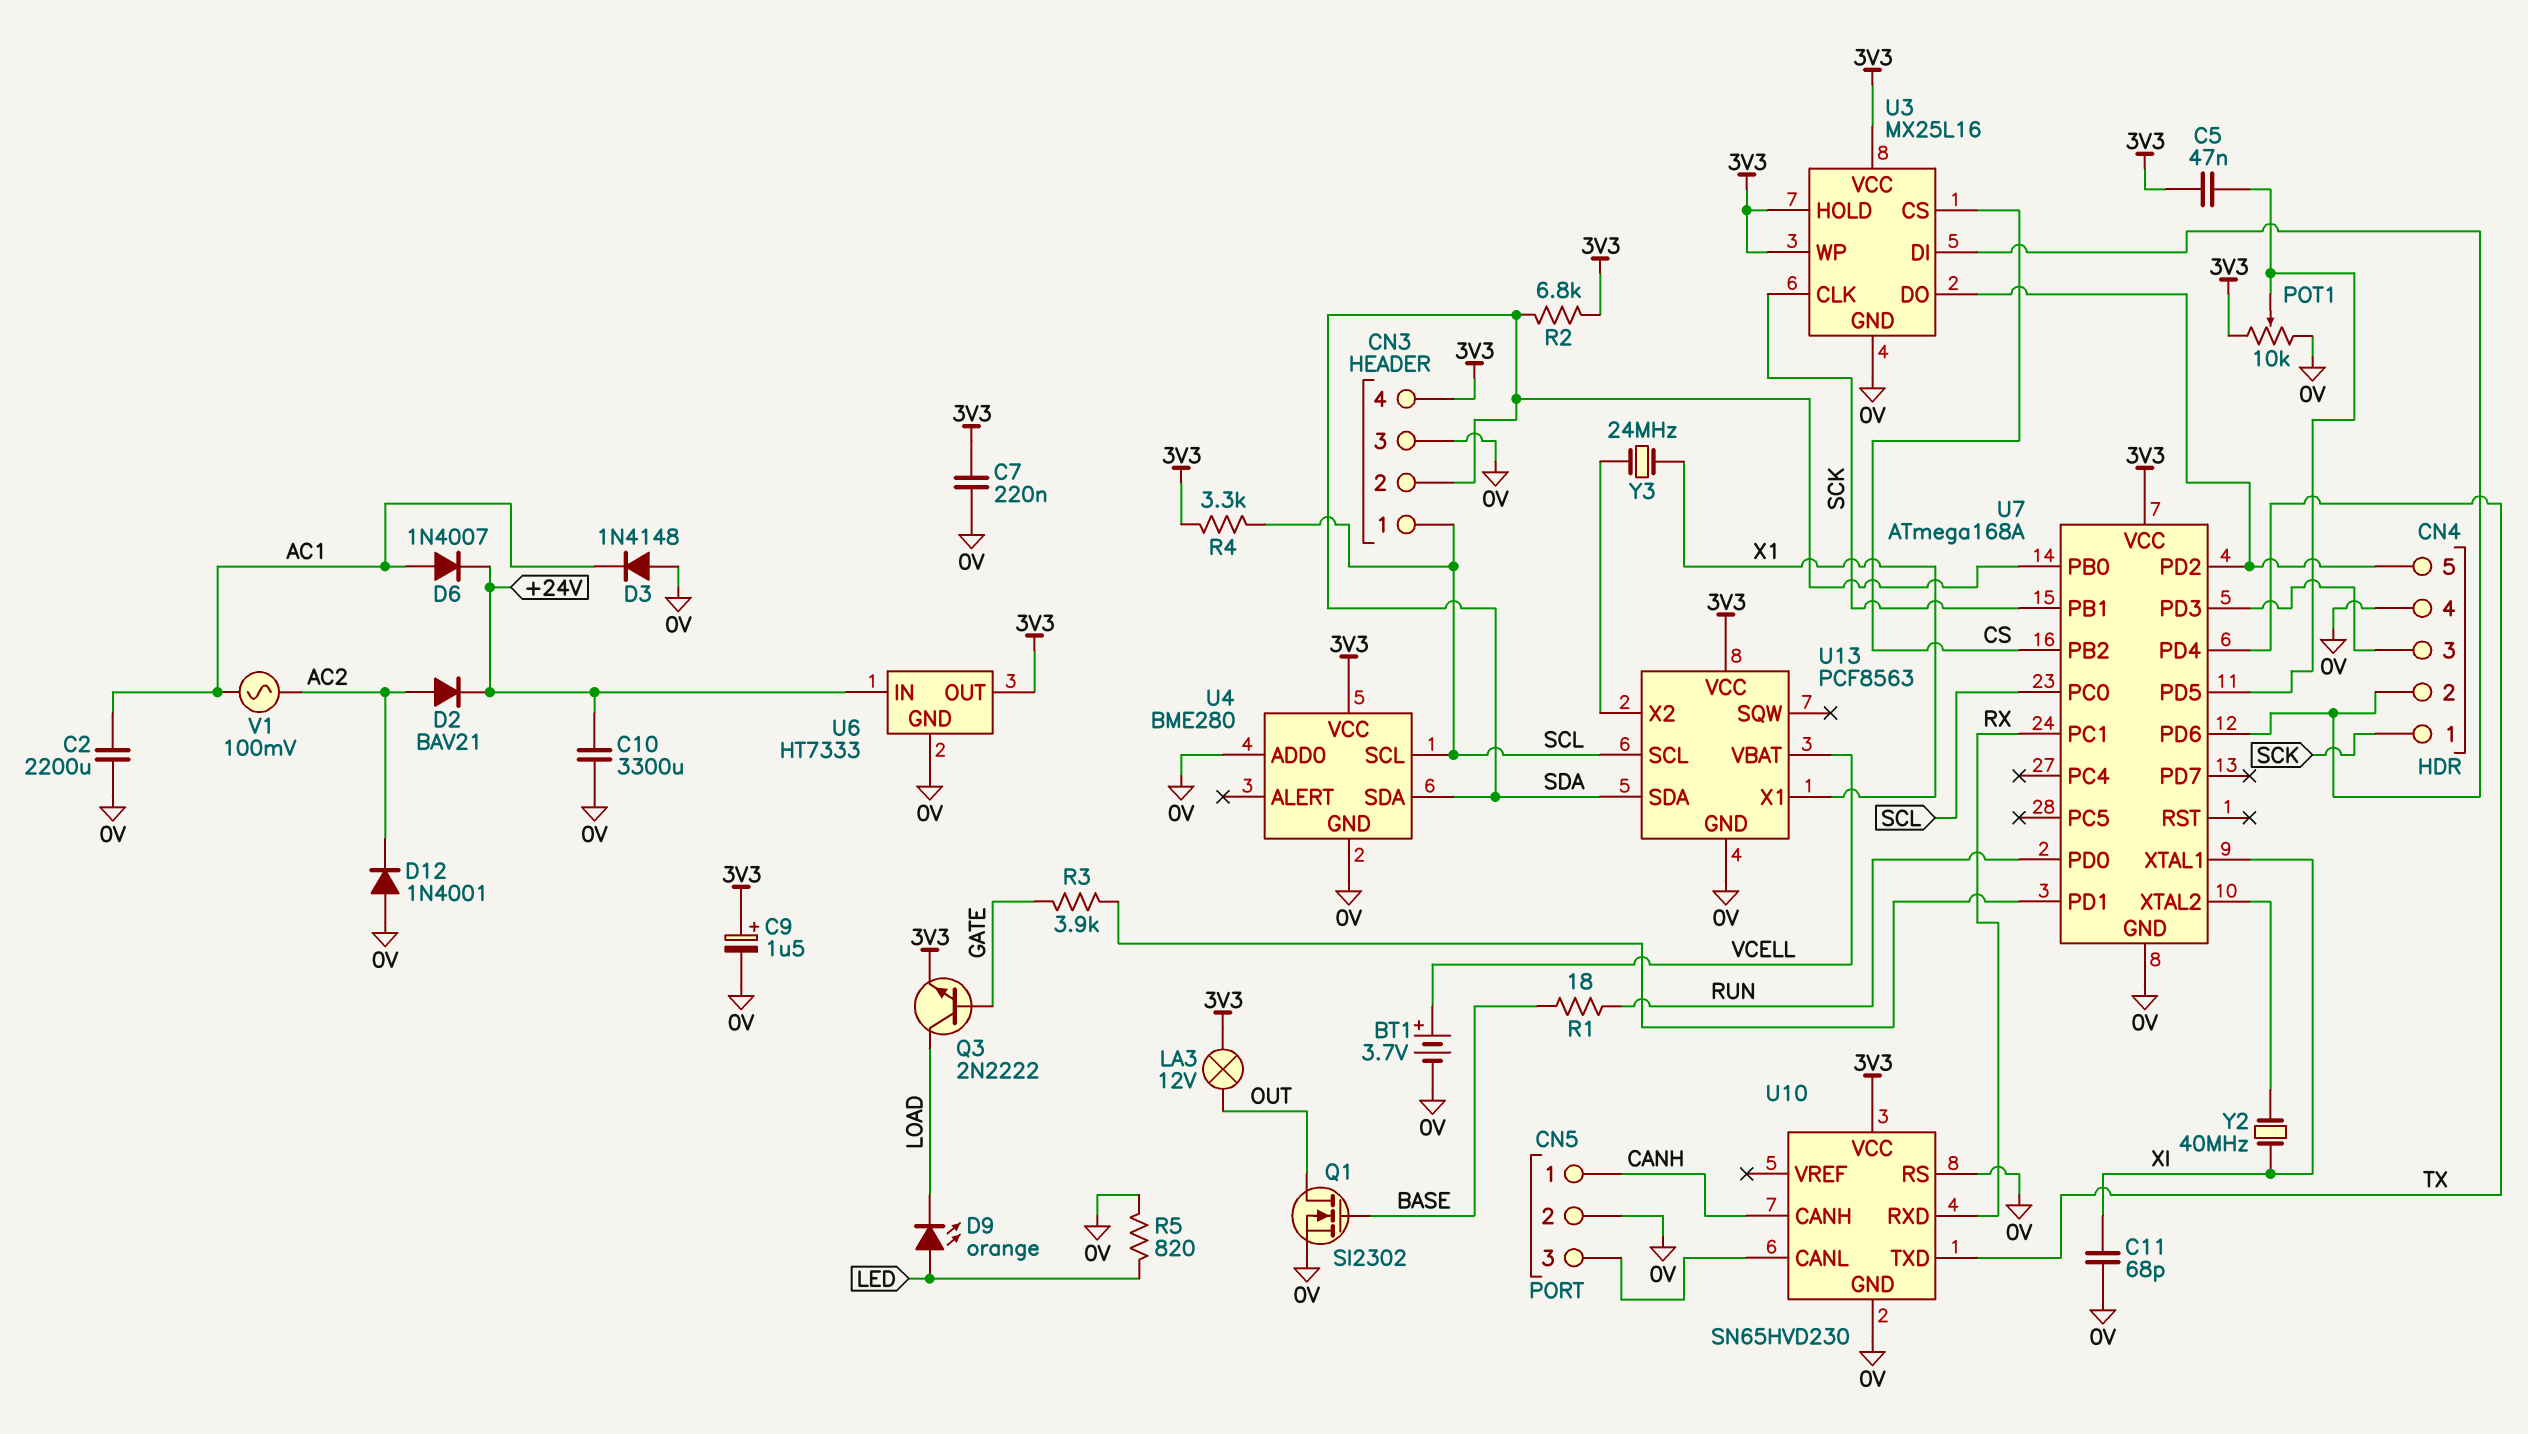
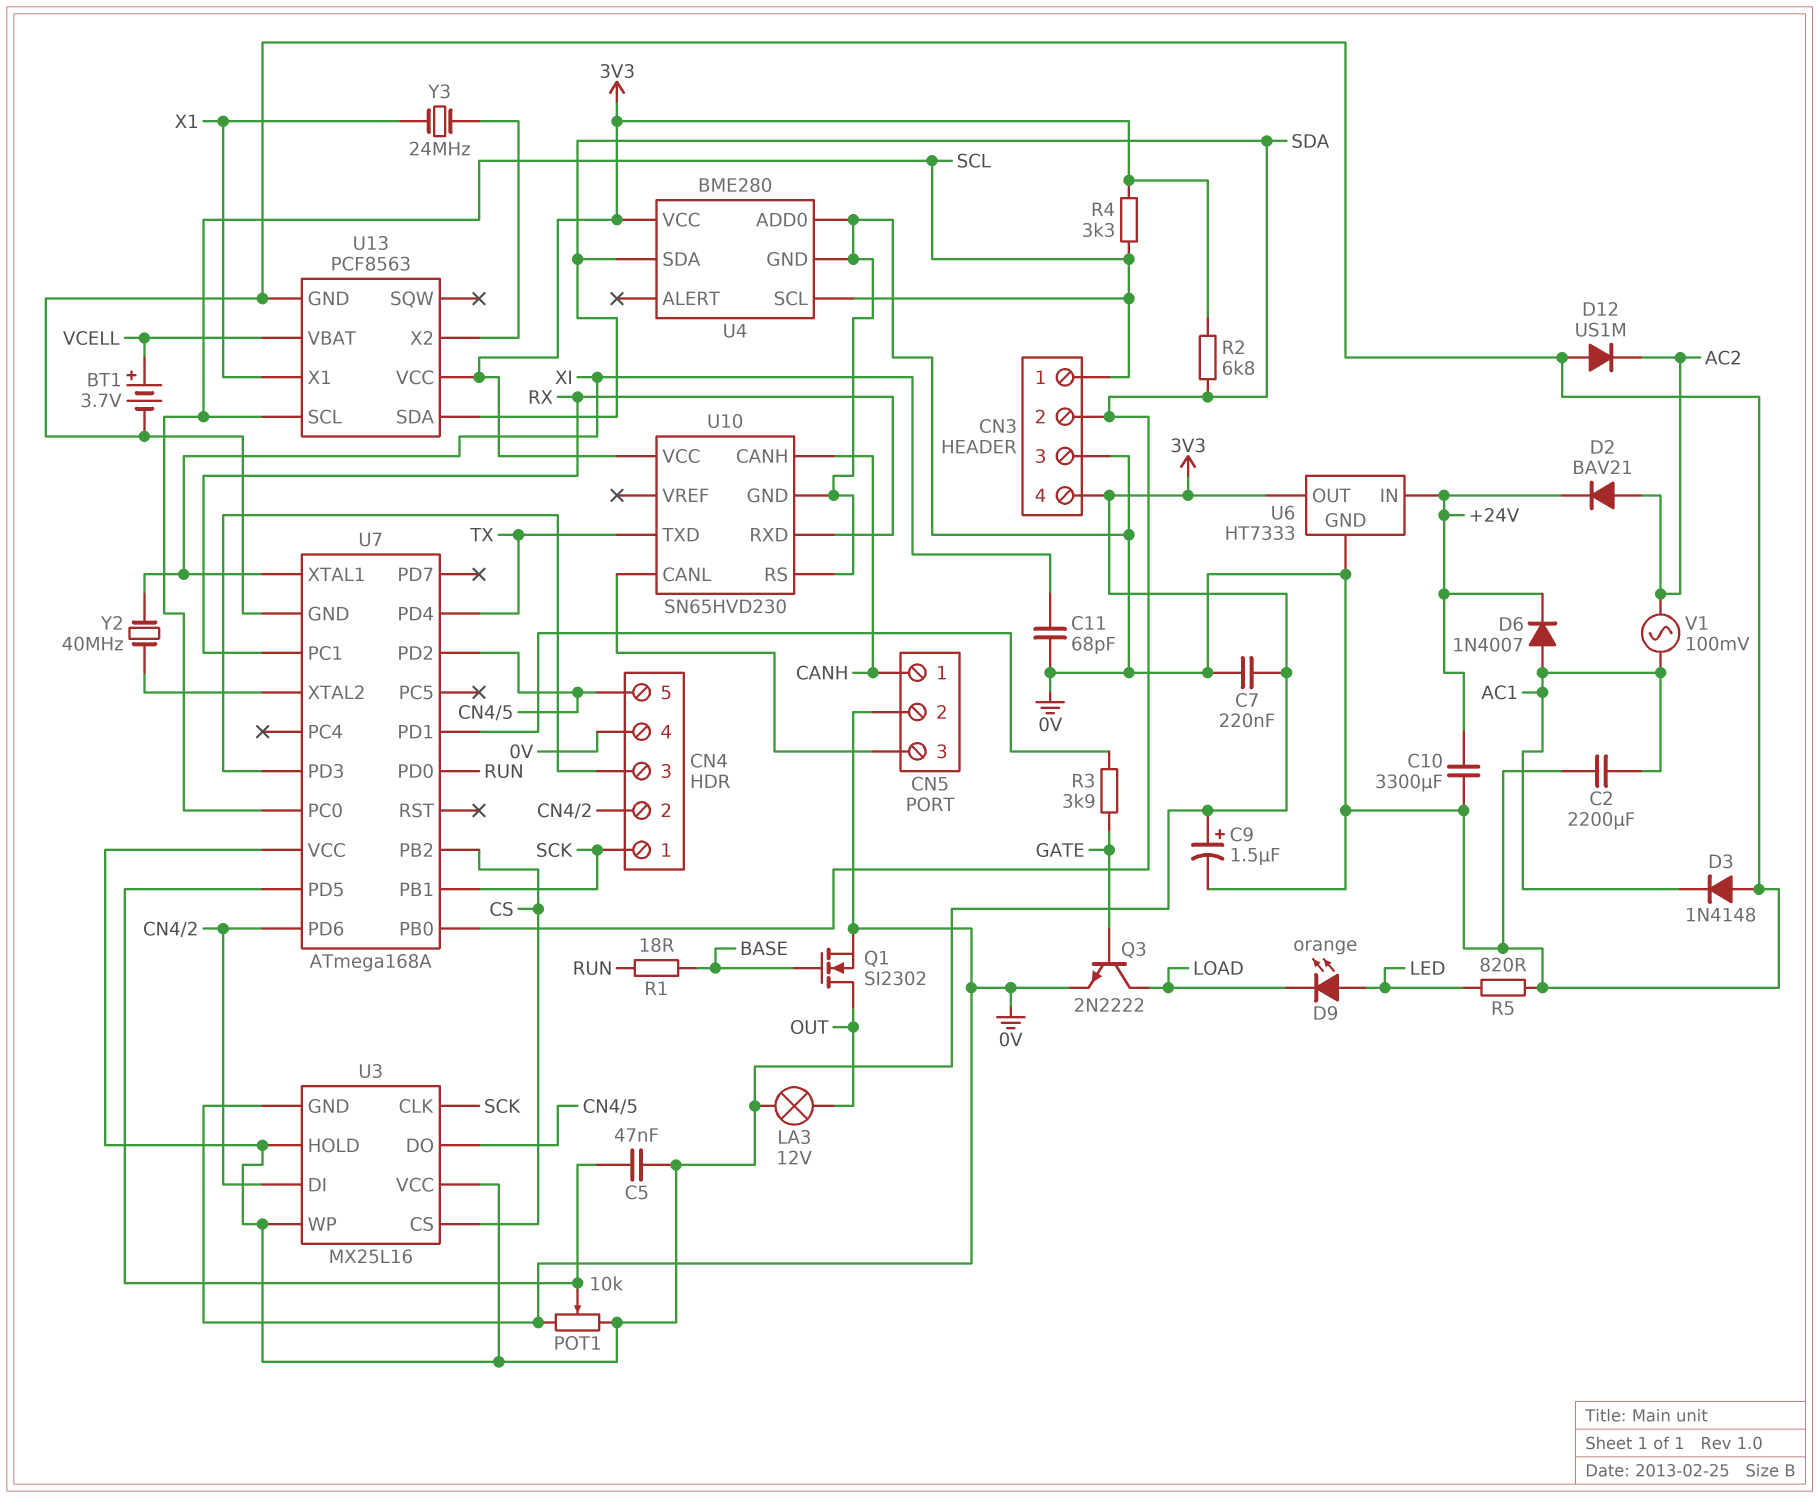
D12: diode 1N4001 (A 0V, K AC2) -> diode US1M (A 0V, K AC2)
Q3: NPN 2N2222 (B GATE, C LOAD, E 3V3) -> NPN 2N2222 (B GATE, C LOAD, E 0V)

